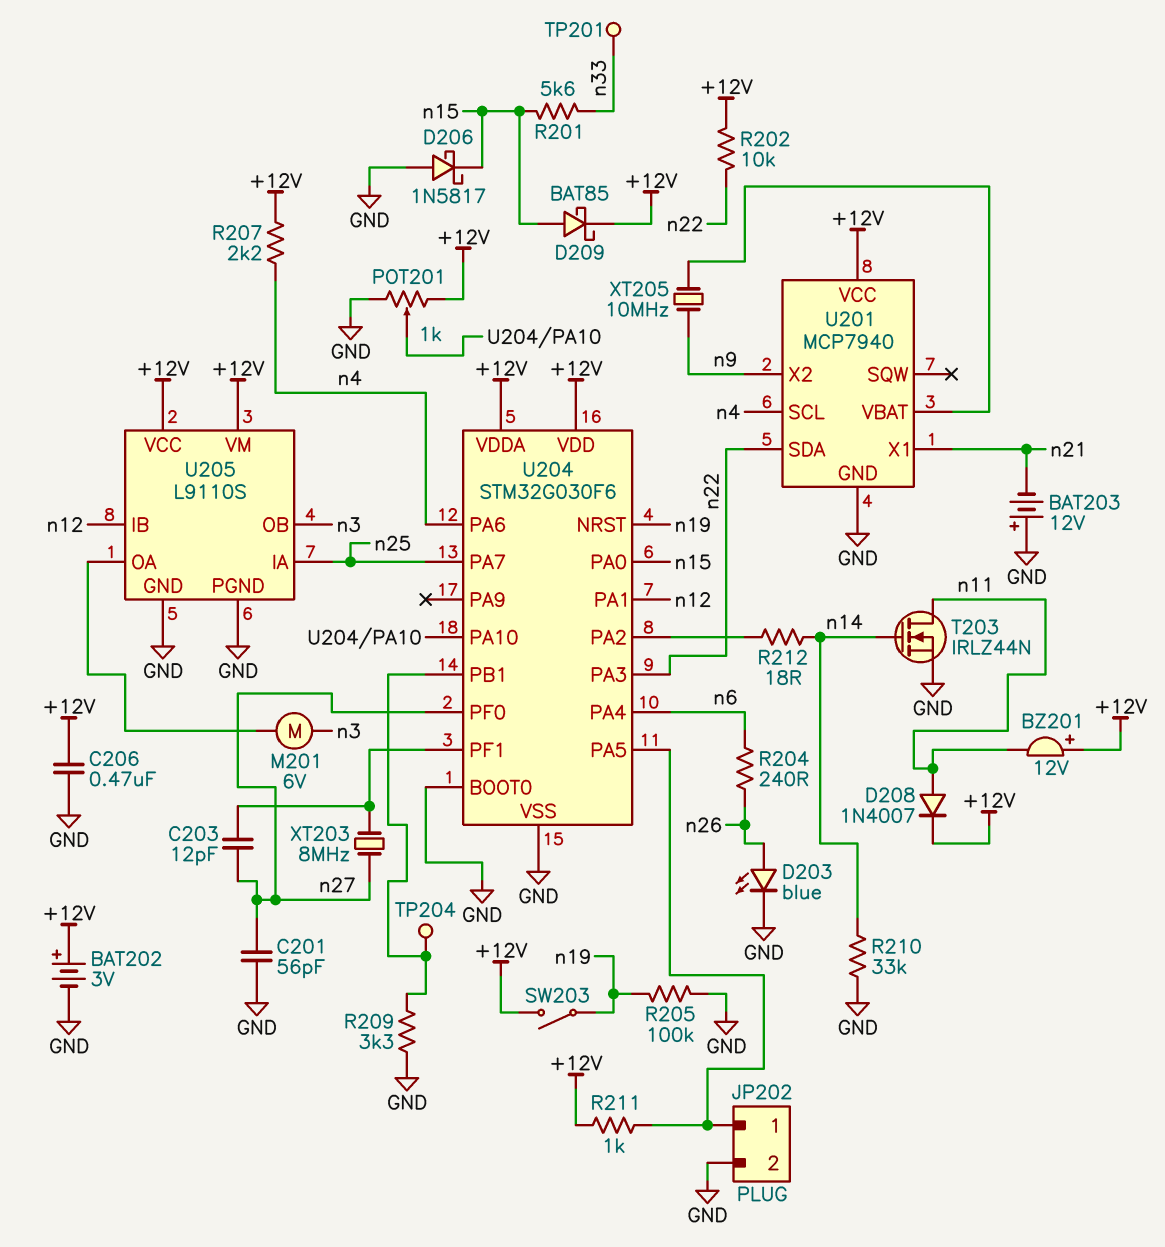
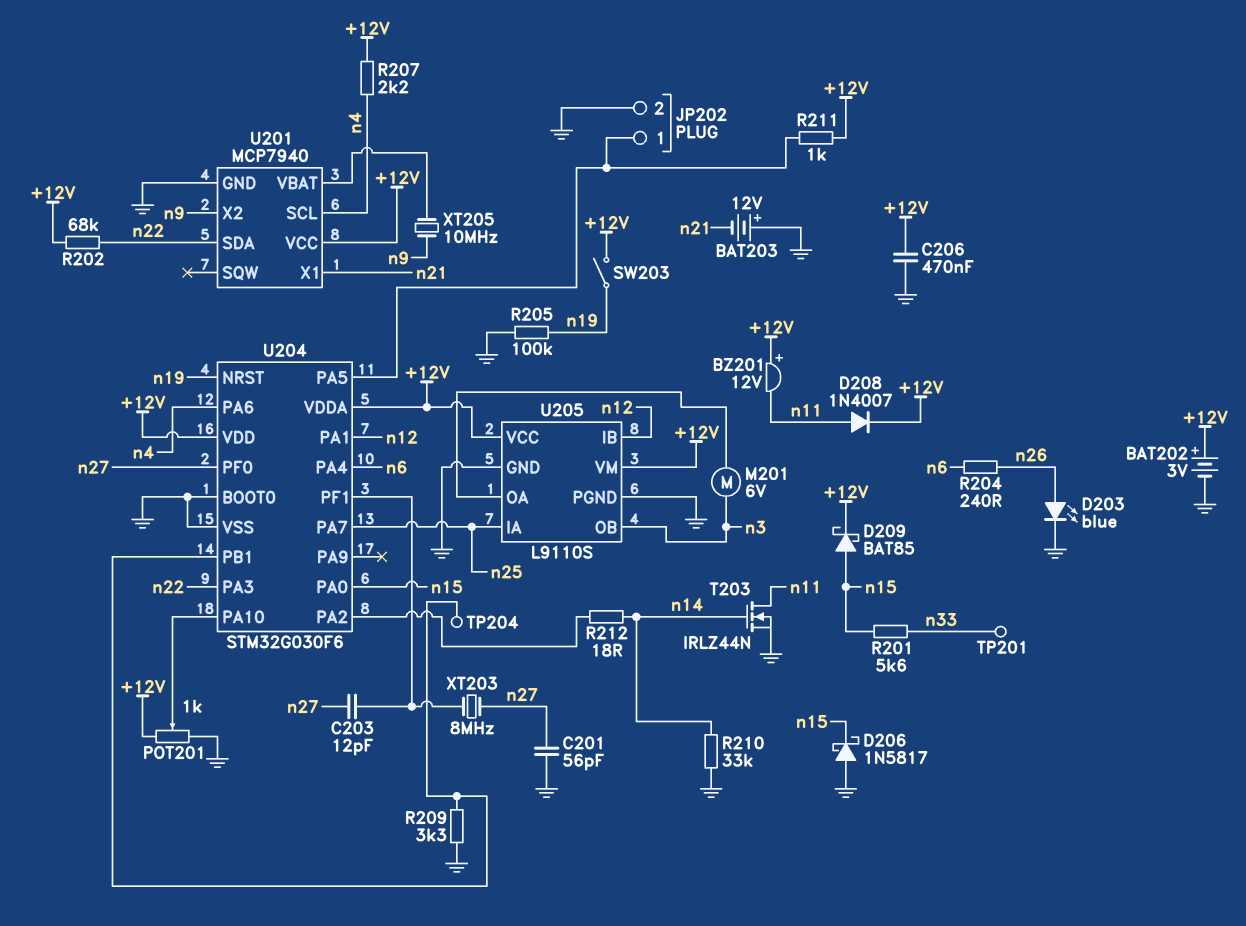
R202: 10k (+12V, n22) -> 68k (+12V, n22)

